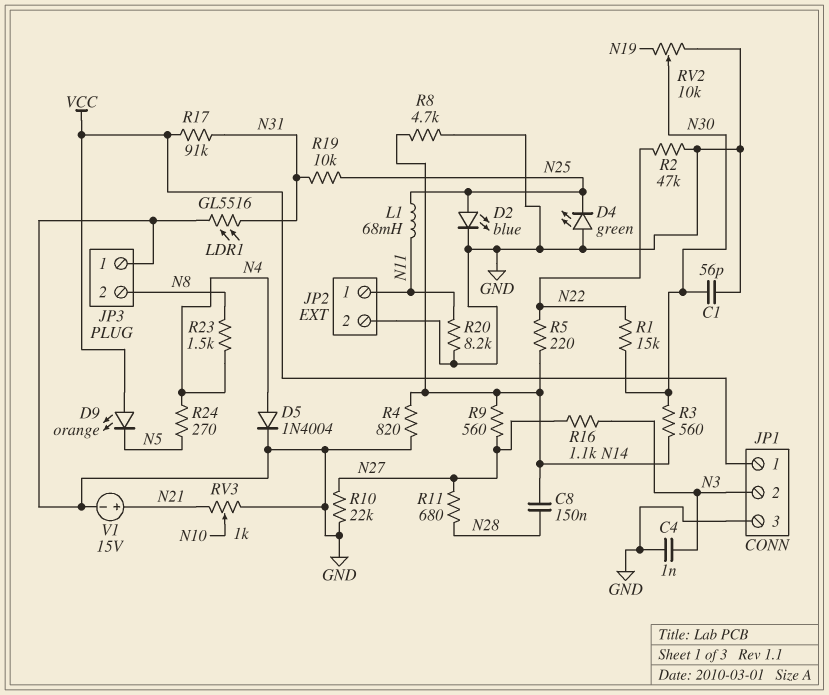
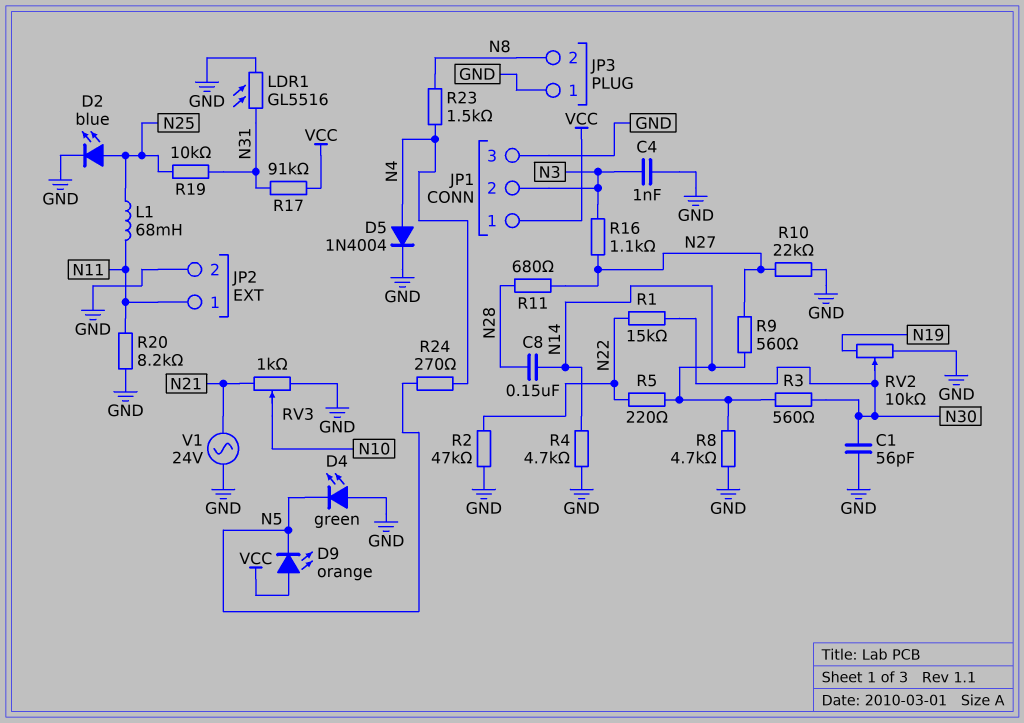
D4: LED green (A GND, K N25) -> LED green (A GND, K N5)
R4: 820 (GND, N14) -> 4.7k (GND, N14)
V1: 15V (plus N21, minus GND) -> AC 24V (GND, N21)

